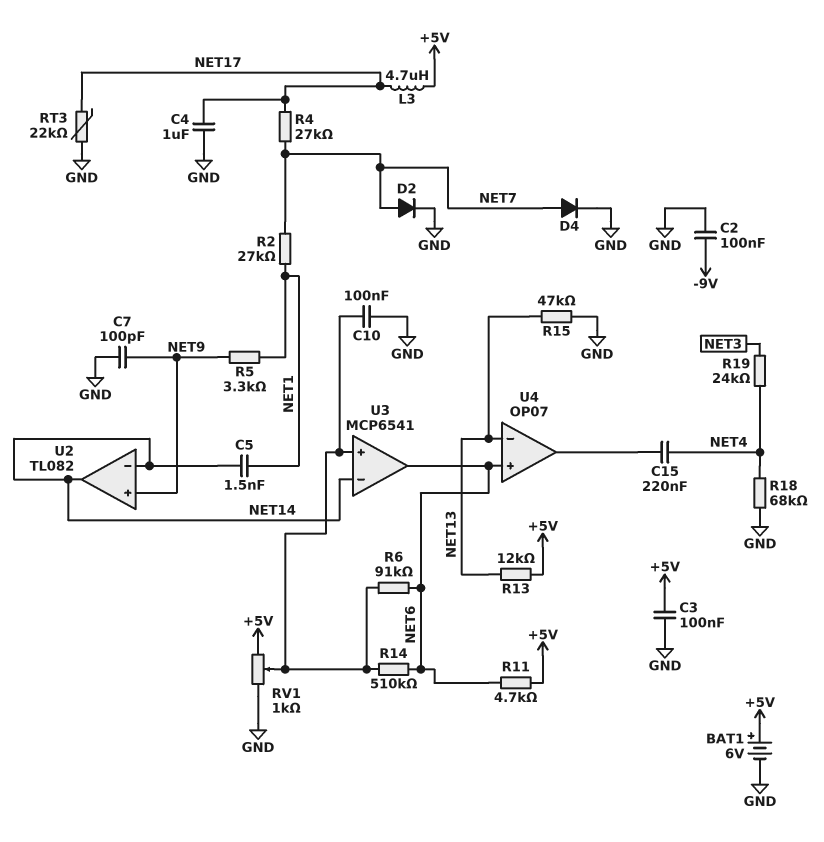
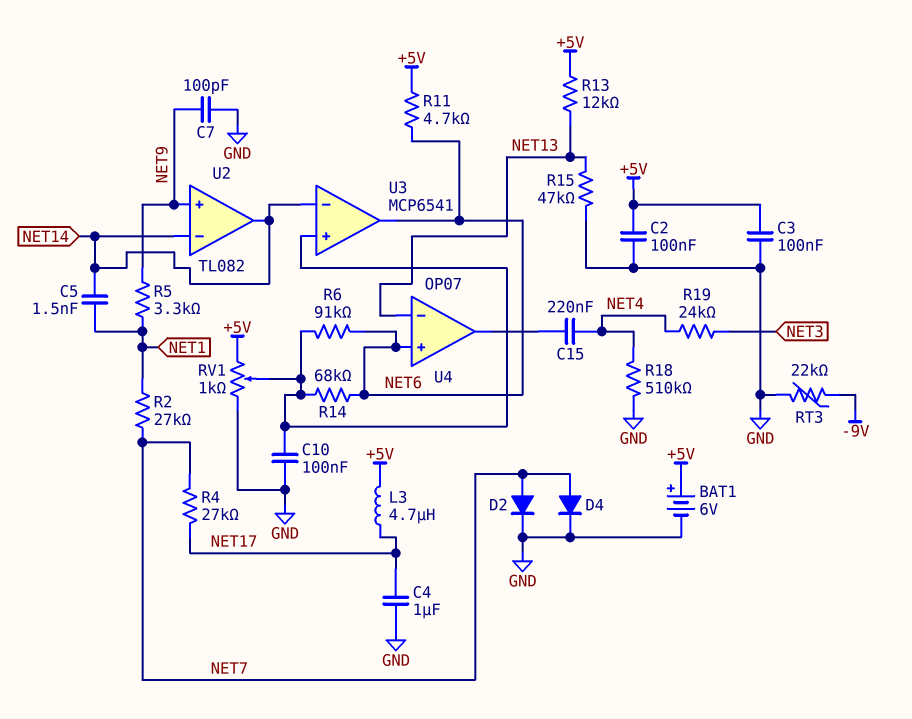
C2: 100nF (-9V, GND) -> 100nF (+5V, GND)
R14: 510k (NET6, U3/in+) -> 68k (NET6, U3/in+)
R18: 68k (GND, NET4) -> 510k (GND, NET4)
RT3: 22k (GND, NET17) -> 22k (-9V, GND)

